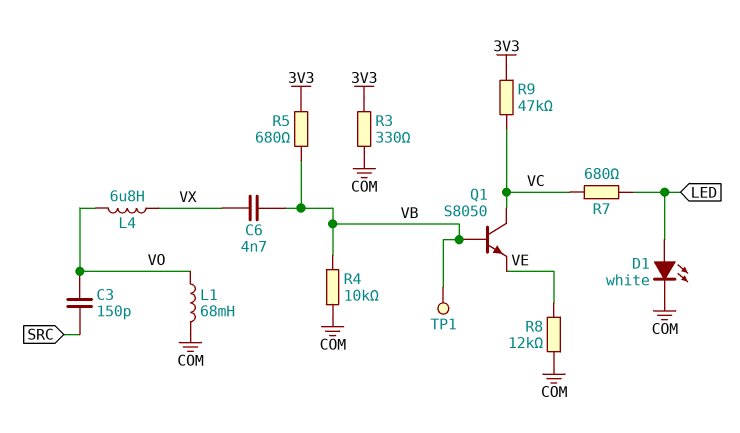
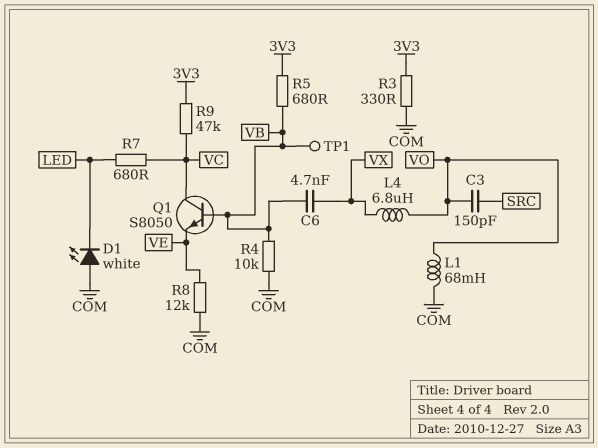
D1: LED white (A LED, K COM) -> LED white (A COM, K LED)

